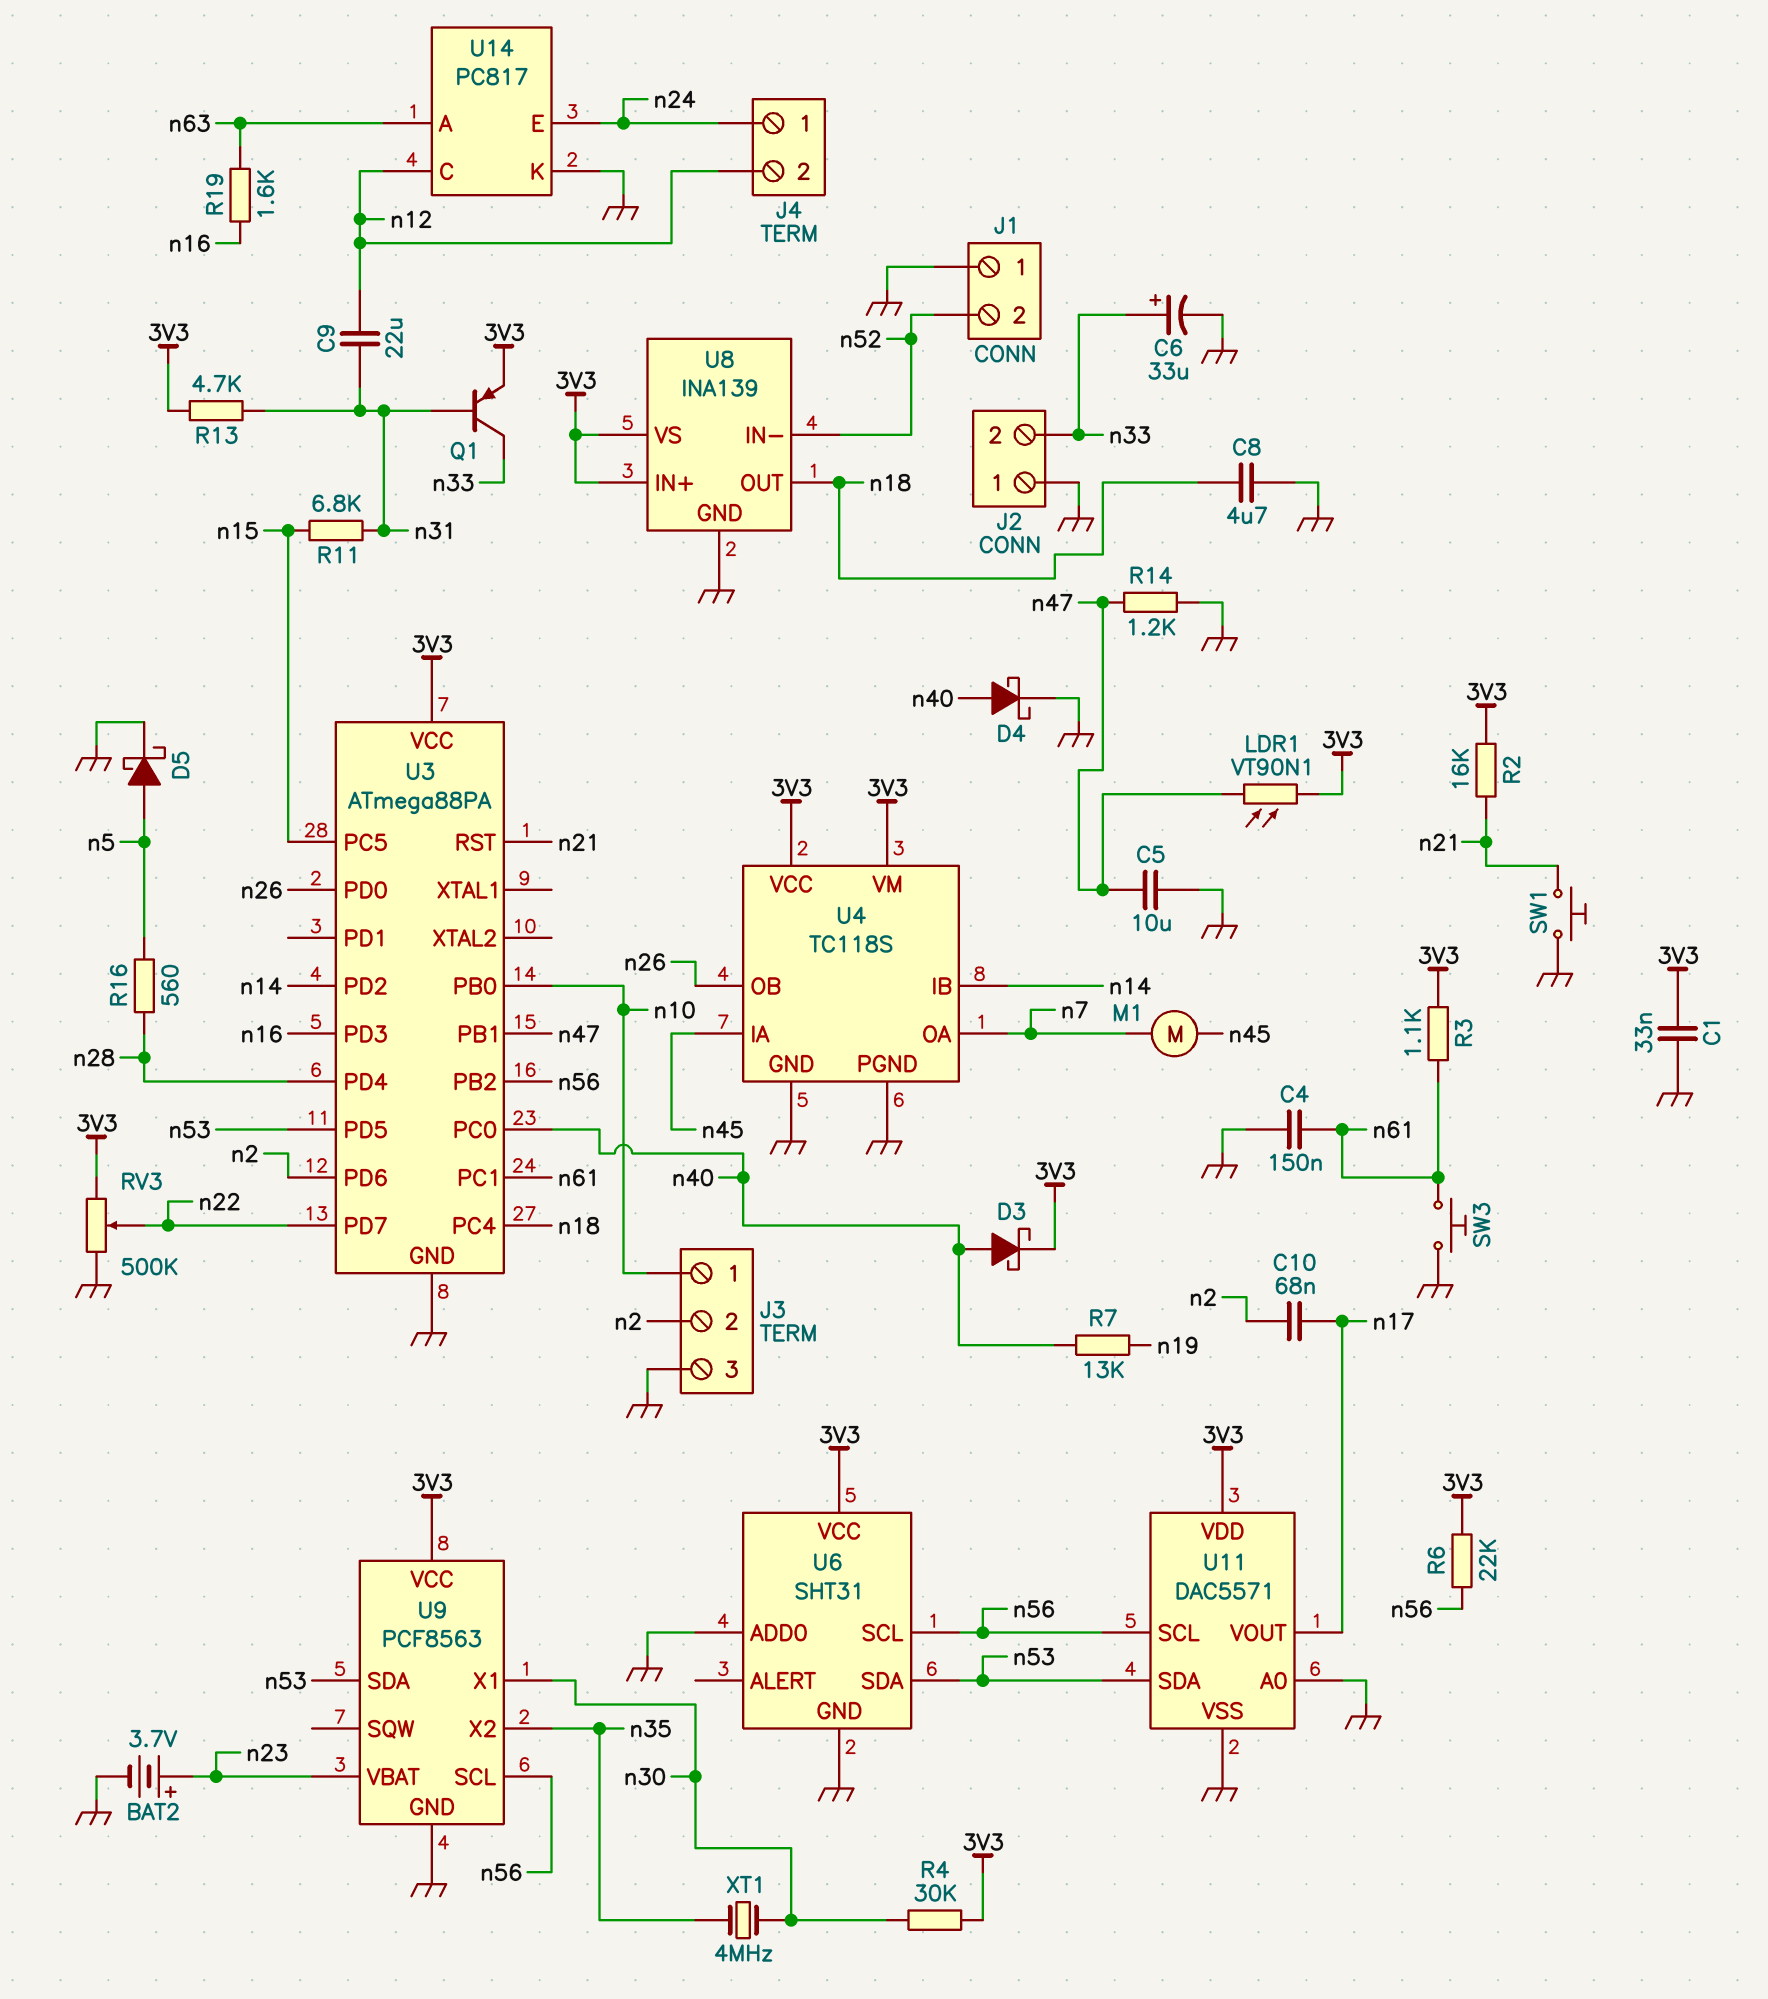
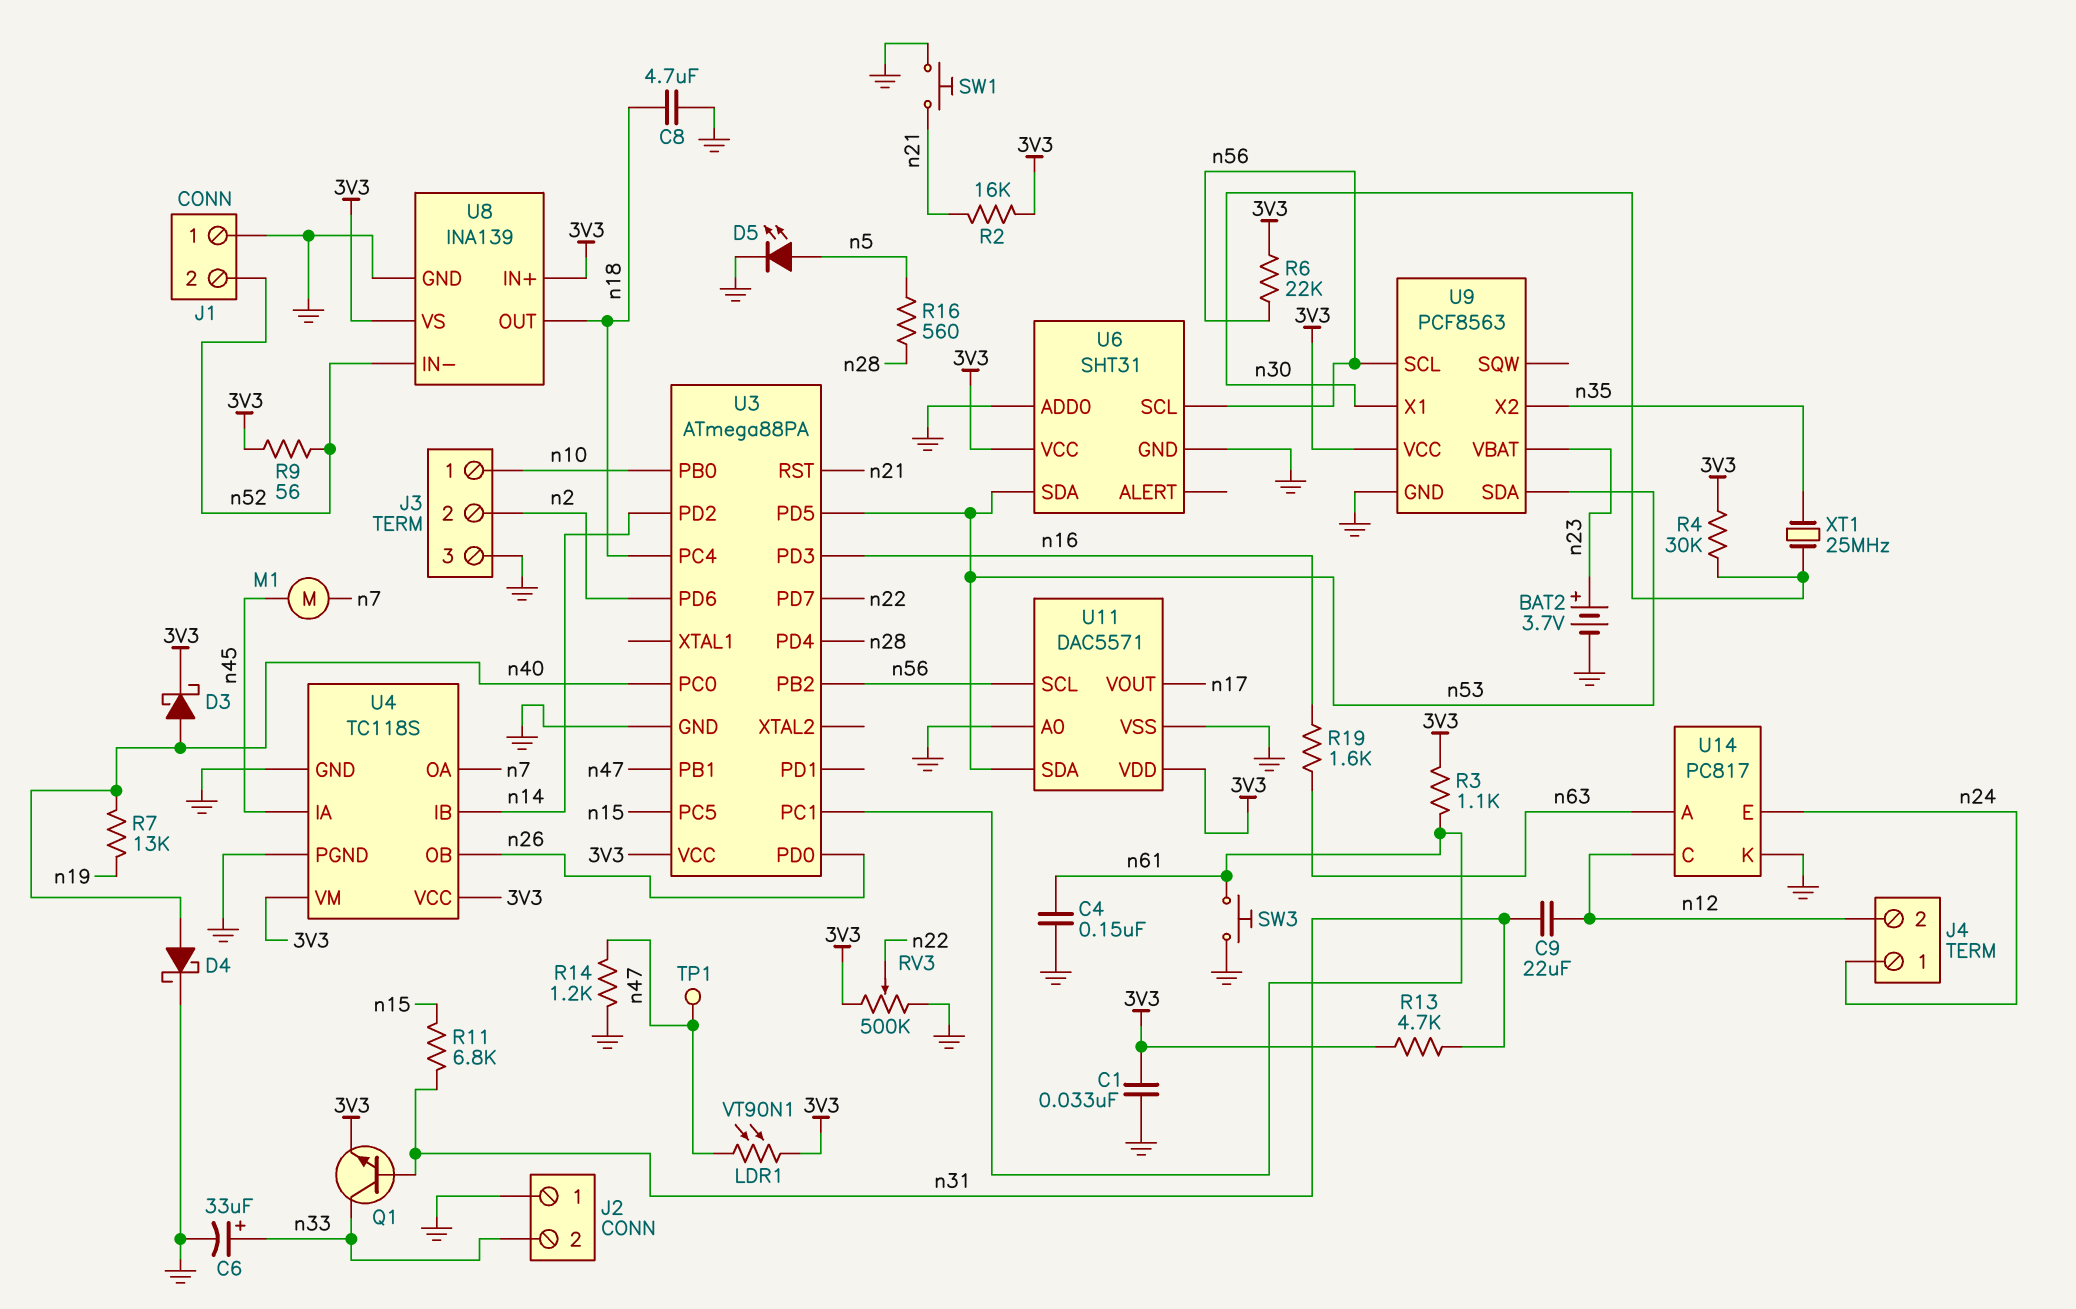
C5: 10uF (GND, n47) -> none
C10: 68nF (n2, n17) -> none
D5: schottky (A n5, K GND) -> LED (A n5, K GND)
Q1: PNP (B n31, C n33, E 3V3) -> NPN (B n31, C n33, E 3V3)
R9: none -> 56 (3V3, n52)
TP1: none -> test point (n47)
XT1: 4MHz (n30, n35) -> 25MHz (n30, n35)

